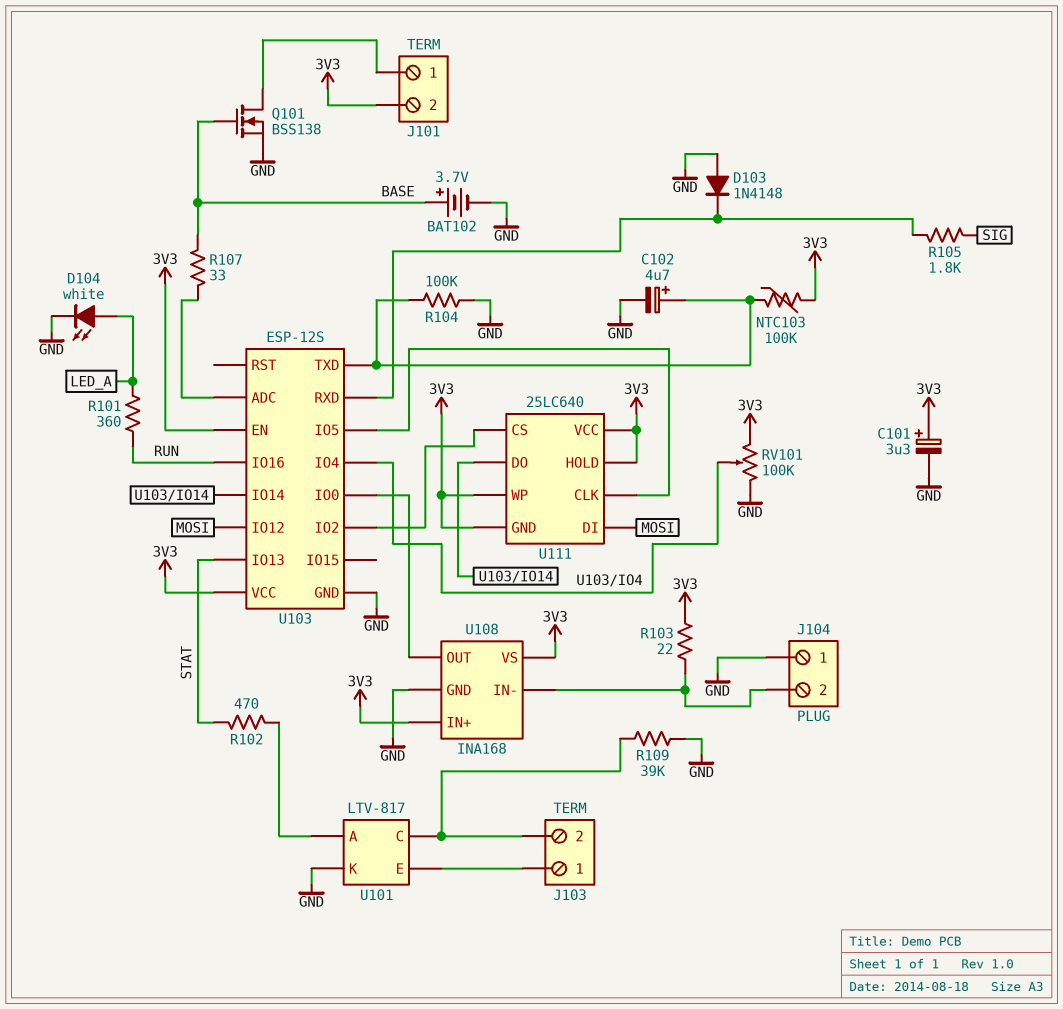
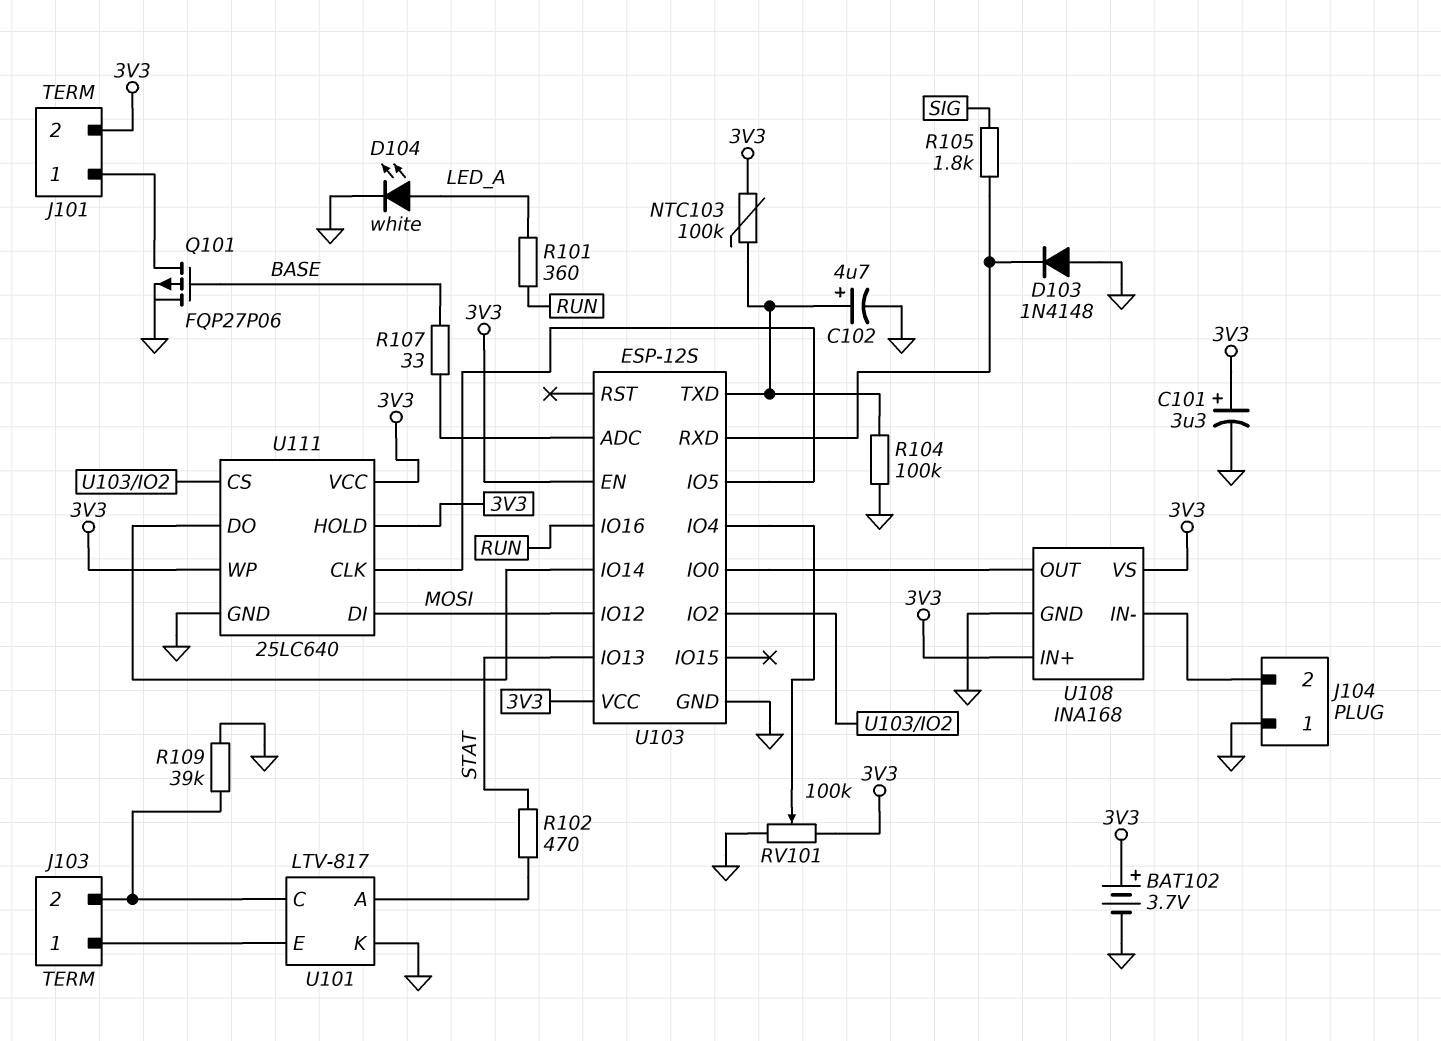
BAT102: 3.7V (plus BASE, minus GND) -> 3.7V (plus 3V3, minus GND)
Q101: NMOS BSS138 (G BASE, D J101/1, S GND) -> PMOS FQP27P06 (G BASE, D J101/1, S GND)
R103: 22 (3V3, J104/2) -> none
U111 pin GND: 3V3 -> GND

